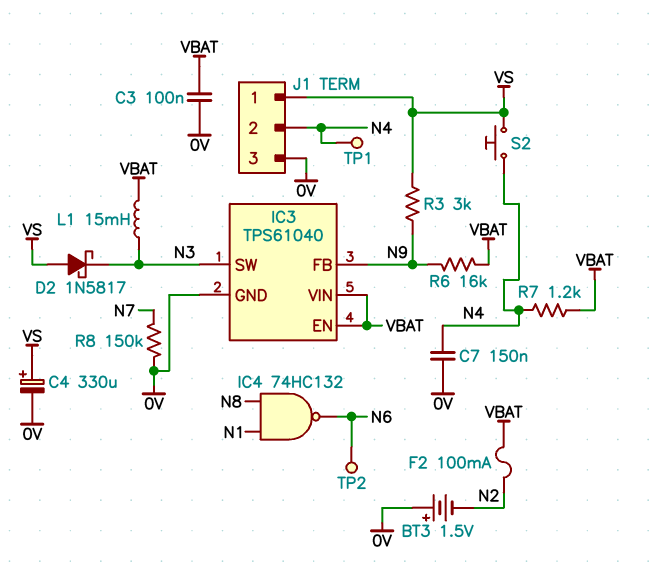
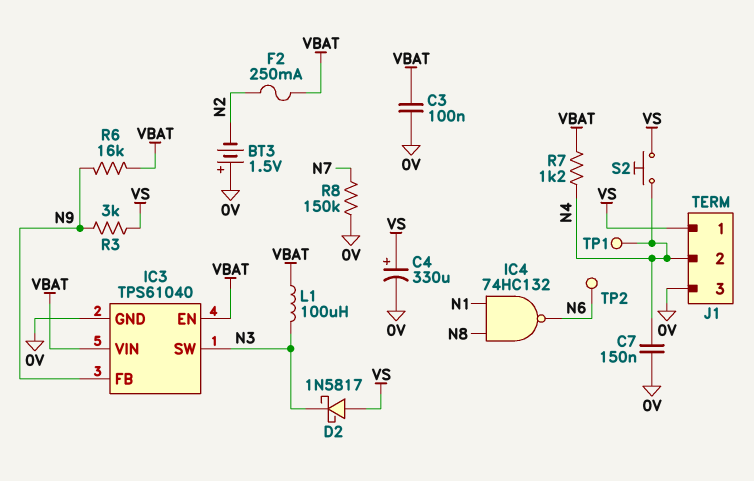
F2: 100mA (N2, VBAT) -> 250mA (N2, VBAT)
L1: 15mH (N3, VBAT) -> 100uH (N3, VBAT)

